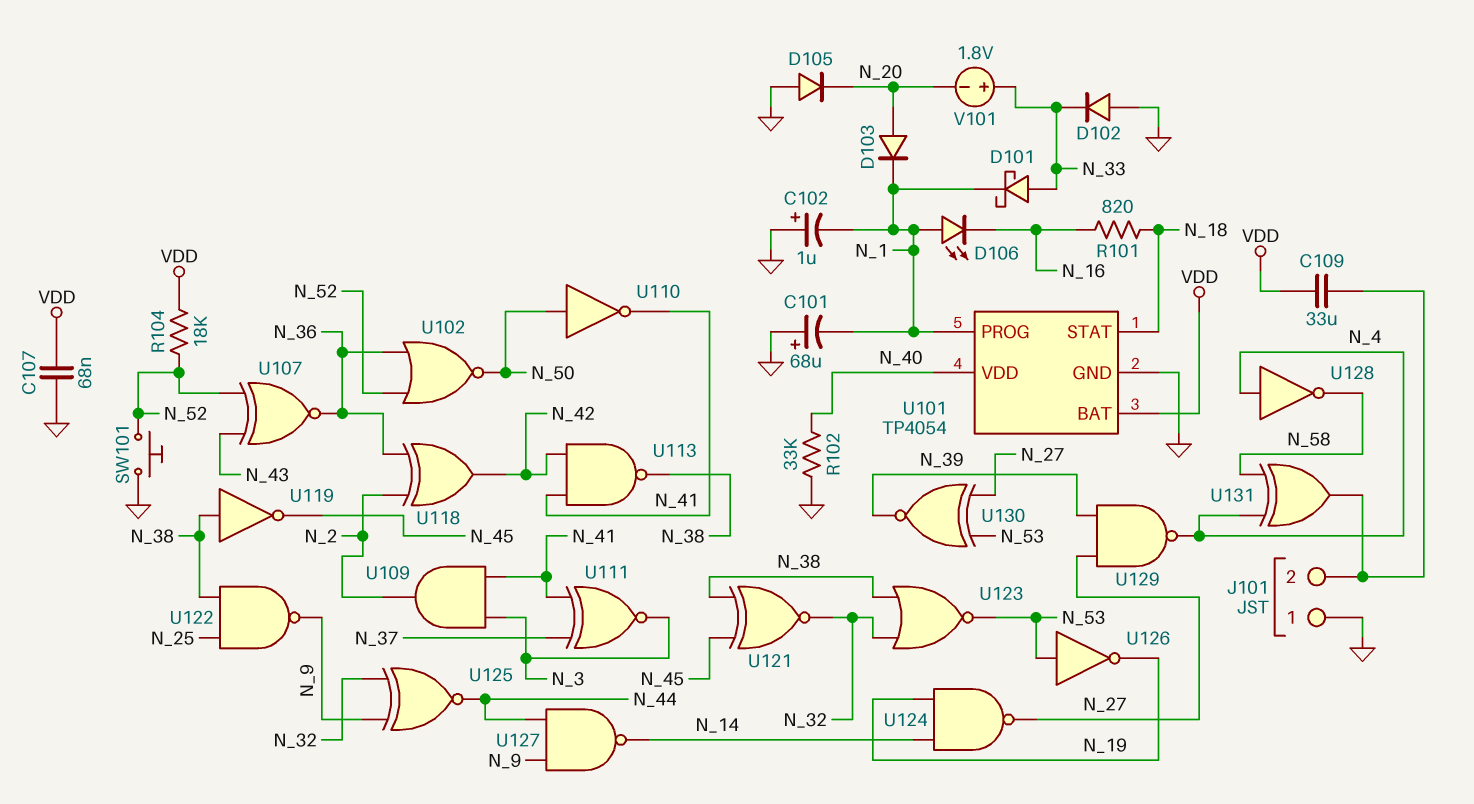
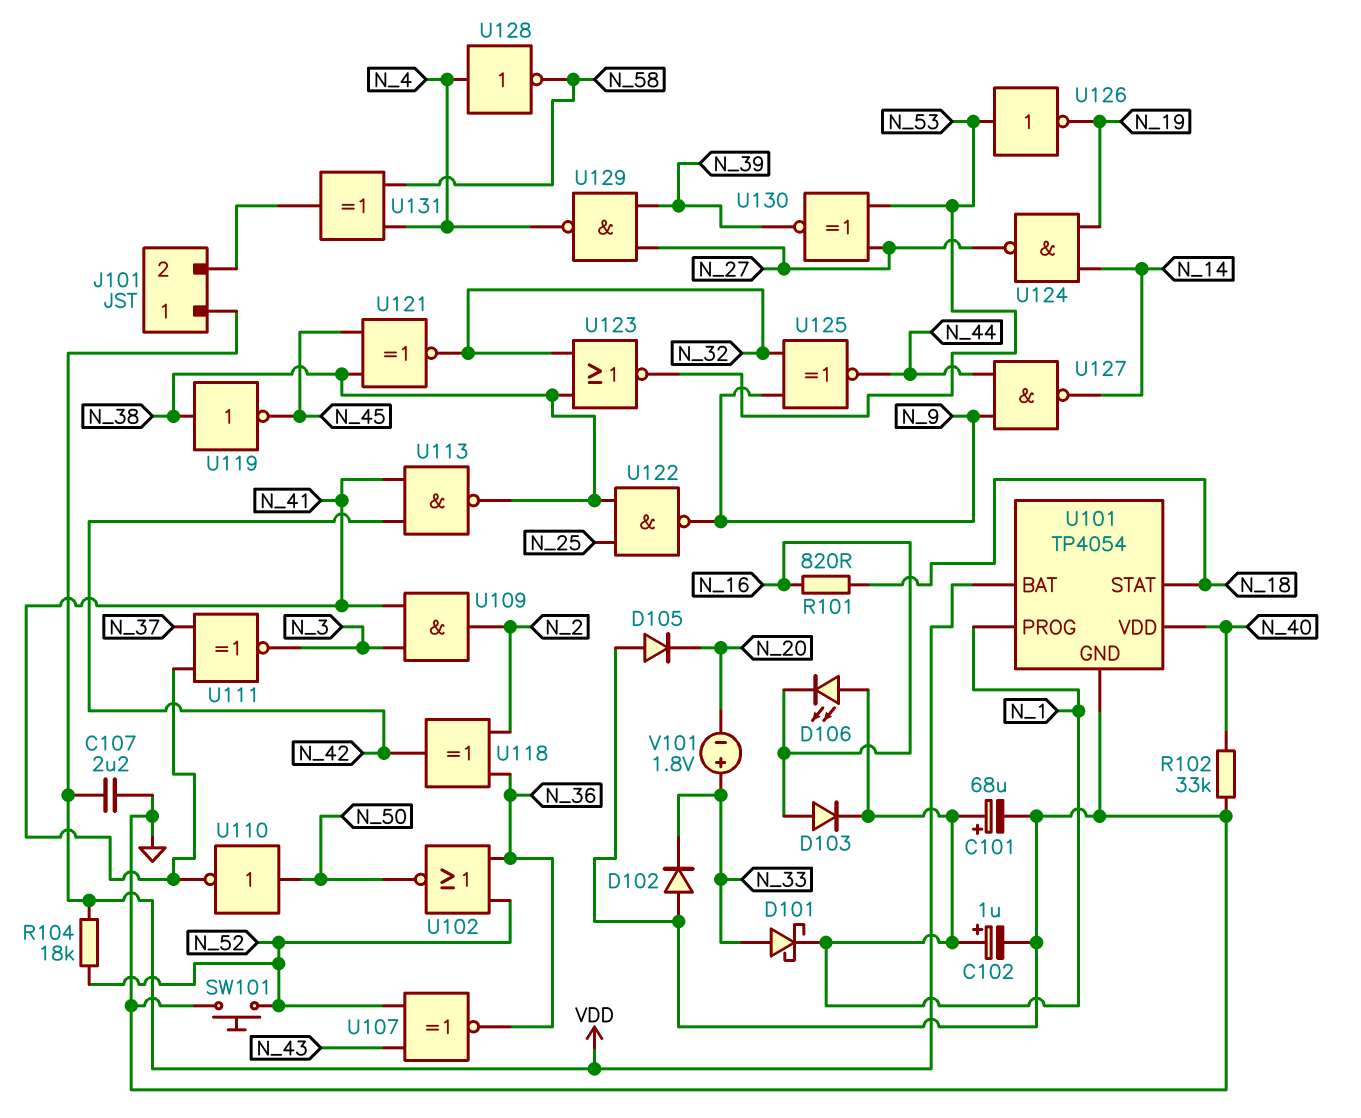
C101: 68uF (plus GND, minus N_1) -> 68uF (plus N_1, minus GND)
C102: 1uF (plus GND, minus N_1) -> 1uF (plus N_1, minus GND)
C107: 68nF (GND, VDD) -> 2.2uF (GND, VDD)
C109: 33uF (J101/2, VDD) -> none
D103: diode (A N_20, K N_1) -> diode (A N_16, K N_1)
J101 pin 1: GND -> VDD

